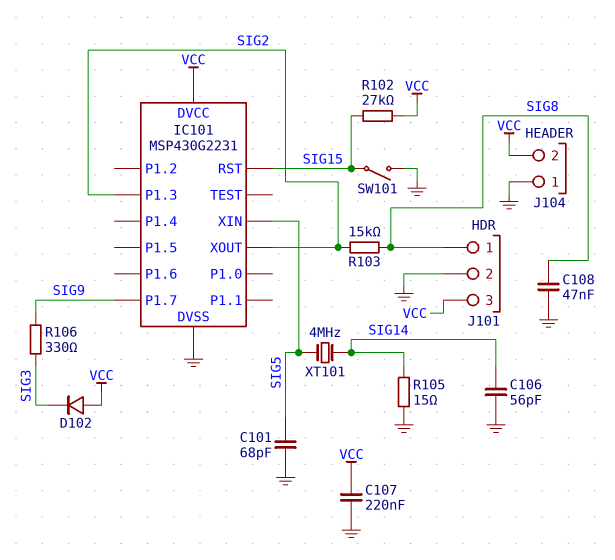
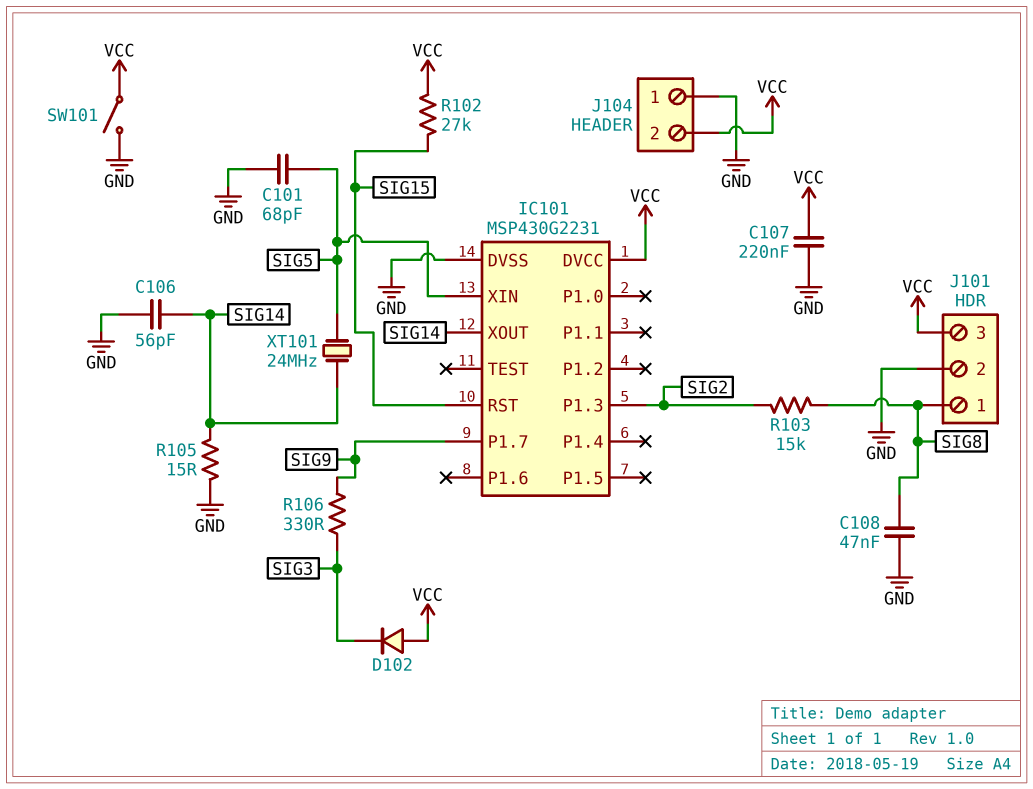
IC101 pin XOUT: SIG2 -> SIG14
SW101: switch (GND, SIG15) -> switch (GND, VCC)
XT101: 4MHz (SIG5, SIG14) -> 24MHz (SIG5, SIG14)

